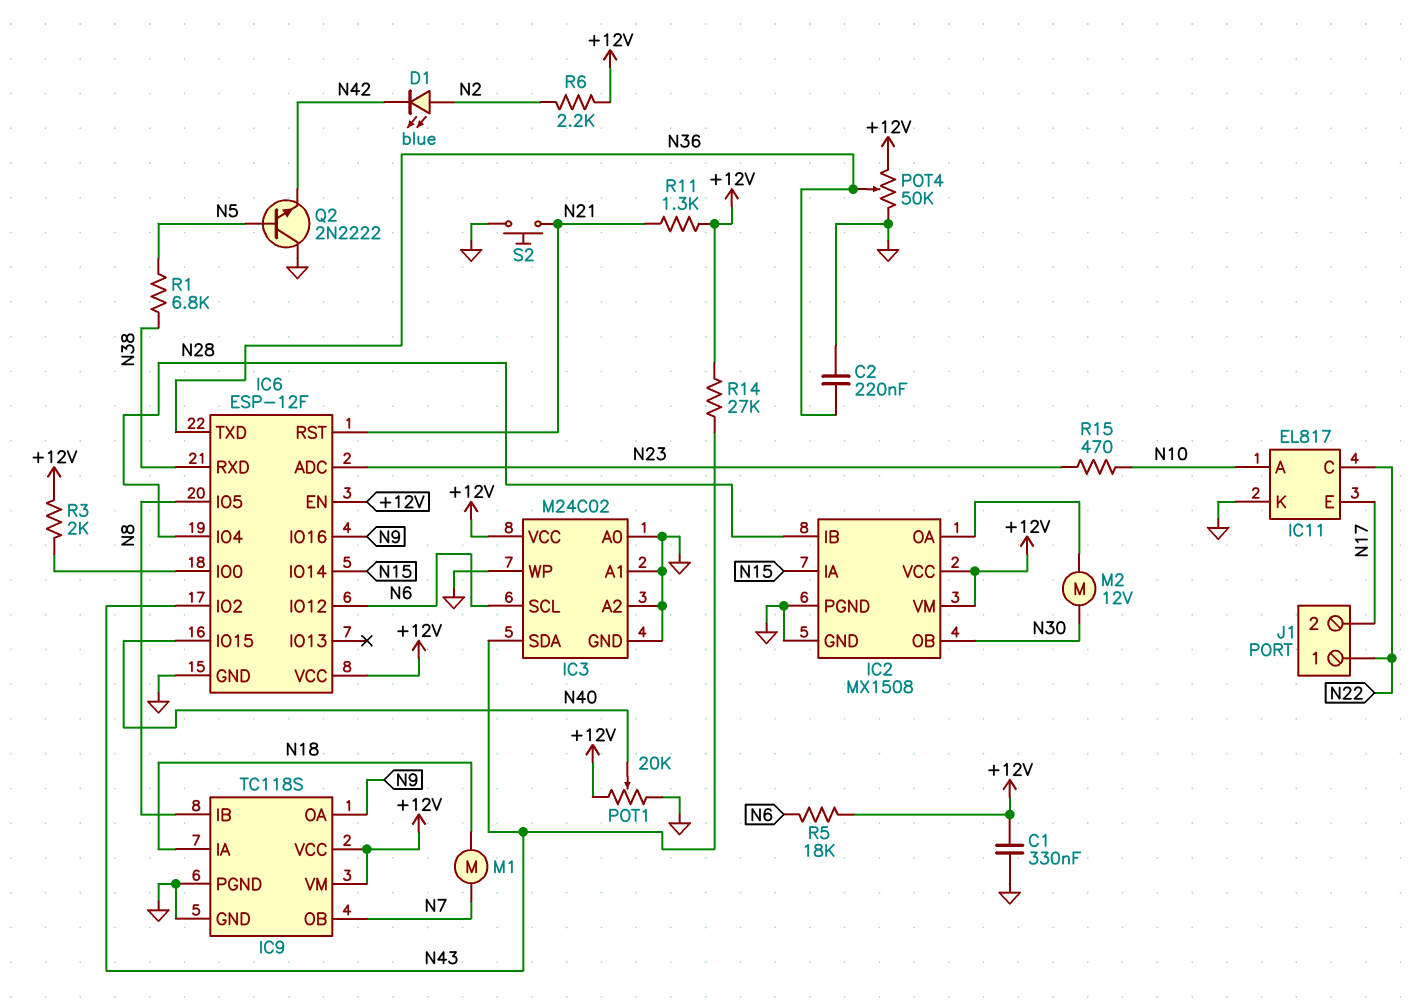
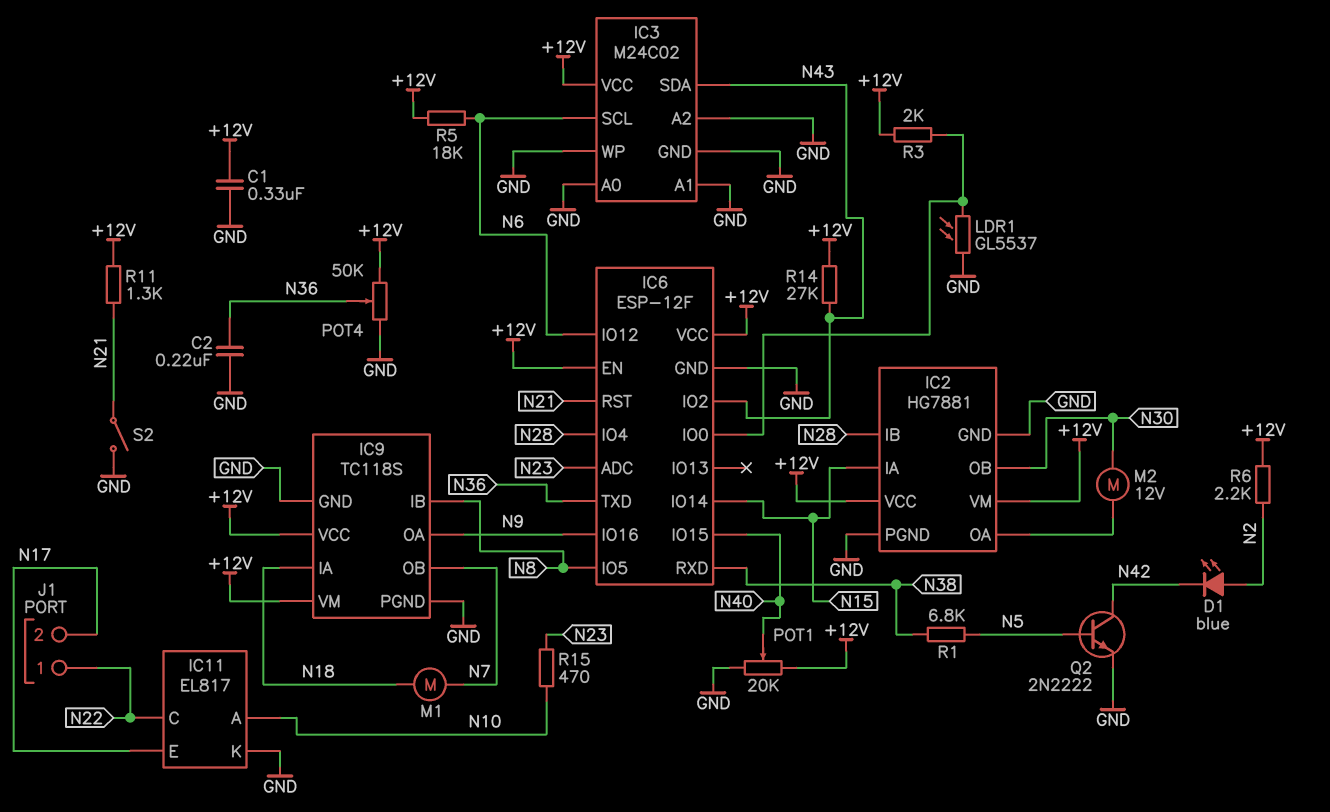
IC2: MX1508 -> HG7881
LDR1: none -> GL5537 (GND, IC6/IO0)
Q2: NPN 2N2222 (B N5, C GND, E N42) -> NPN 2N2222 (B N5, C N42, E GND)
S2: button (GND, N21) -> switch (GND, N21)

